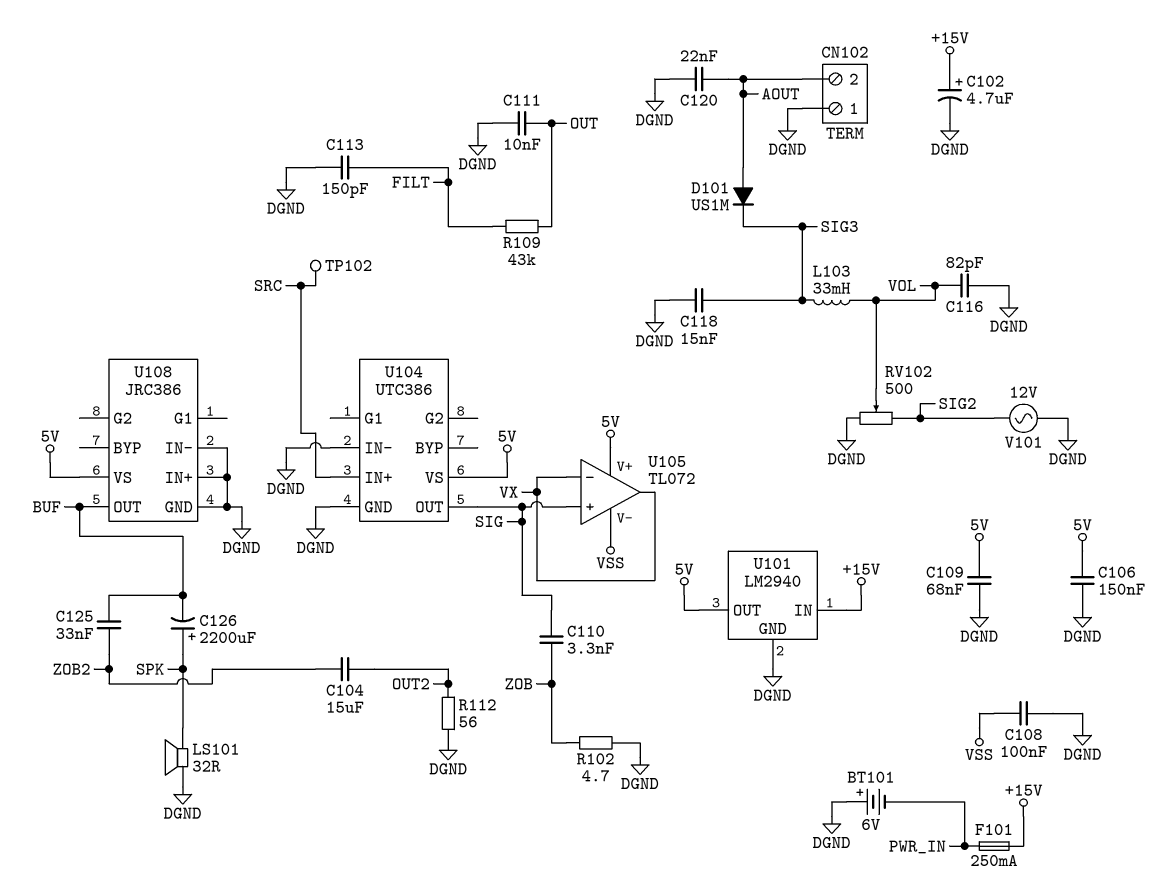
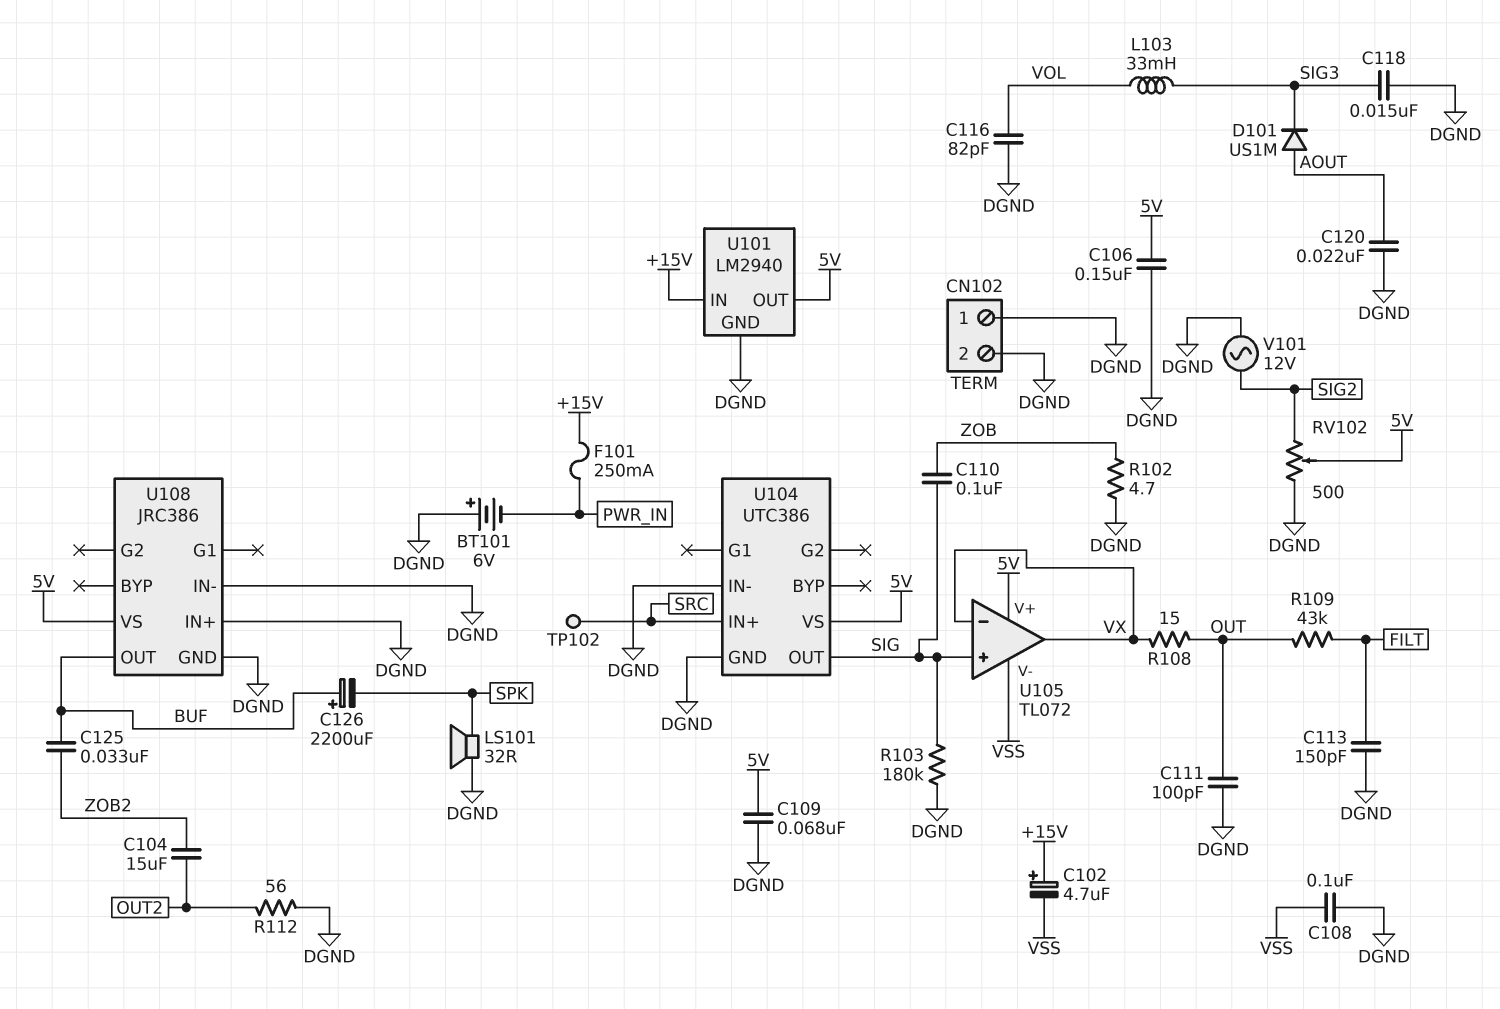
C102: 4.7uF (plus +15V, minus DGND) -> 4.7uF (plus +15V, minus VSS)
C110: 3.3nF (SIG, ZOB) -> 100nF (SIG, ZOB)
C111: 10nF (DGND, OUT) -> 100pF (DGND, OUT)
C126: 2200uF (plus SPK, minus BUF) -> 2200uF (plus BUF, minus SPK)
CN102 pin 2: AOUT -> DGND
R103: none -> 180k (DGND, SIG)
R108: none -> 15 (OUT, VX)
RV102: 500 (DGND, SIG2, wiper VOL) -> 500 (DGND, SIG2, wiper 5V)

